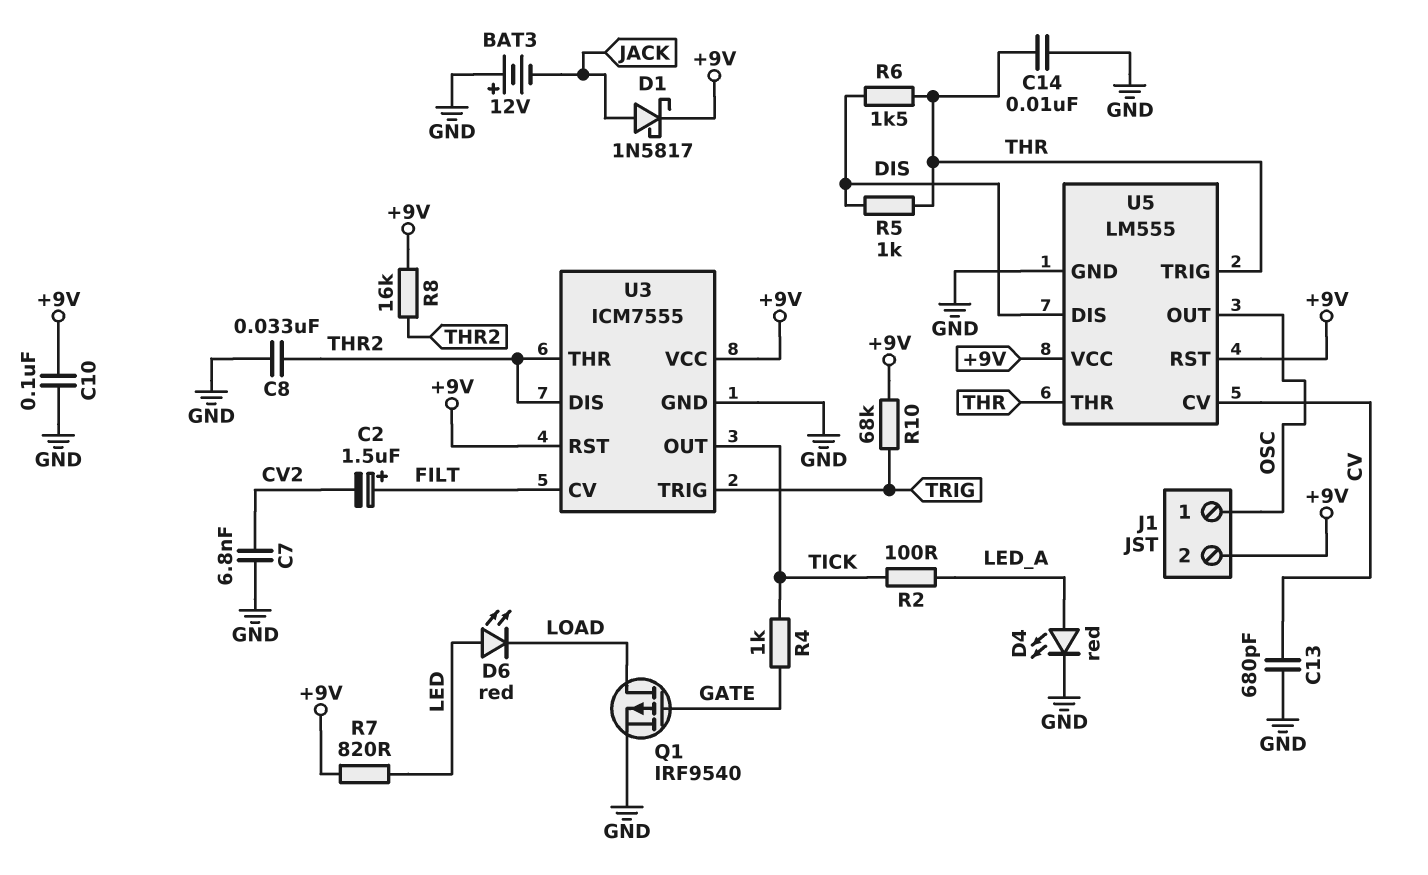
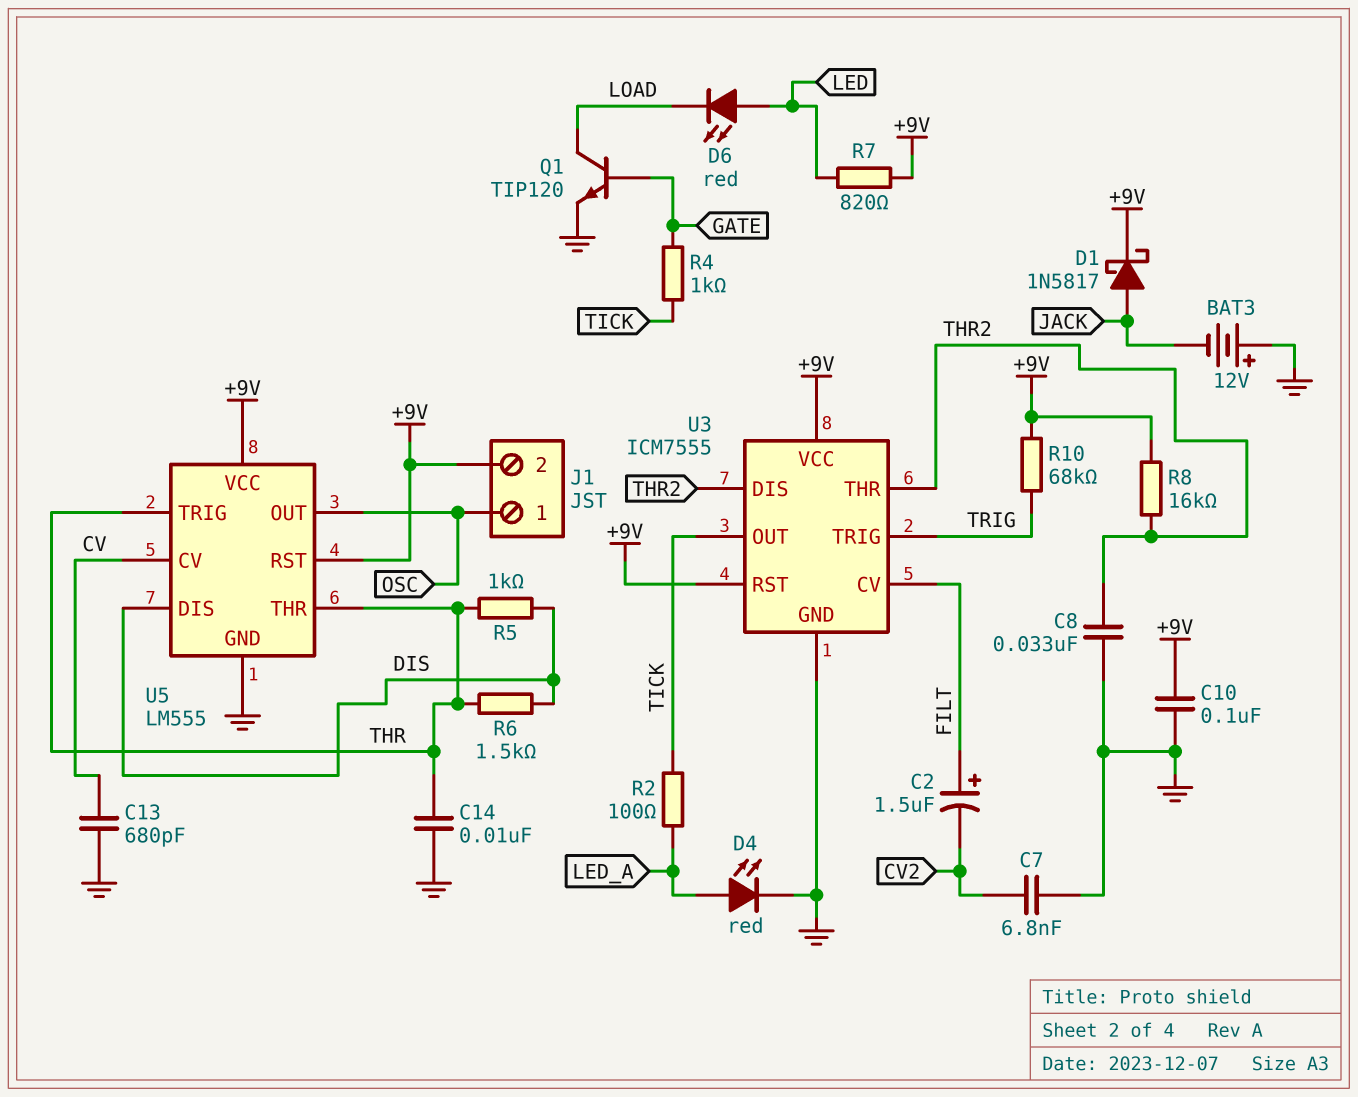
Q1: PMOS IRF9540 (G GATE, D LOAD, S GND) -> NPN TIP120 (B GATE, C LOAD, E GND)

